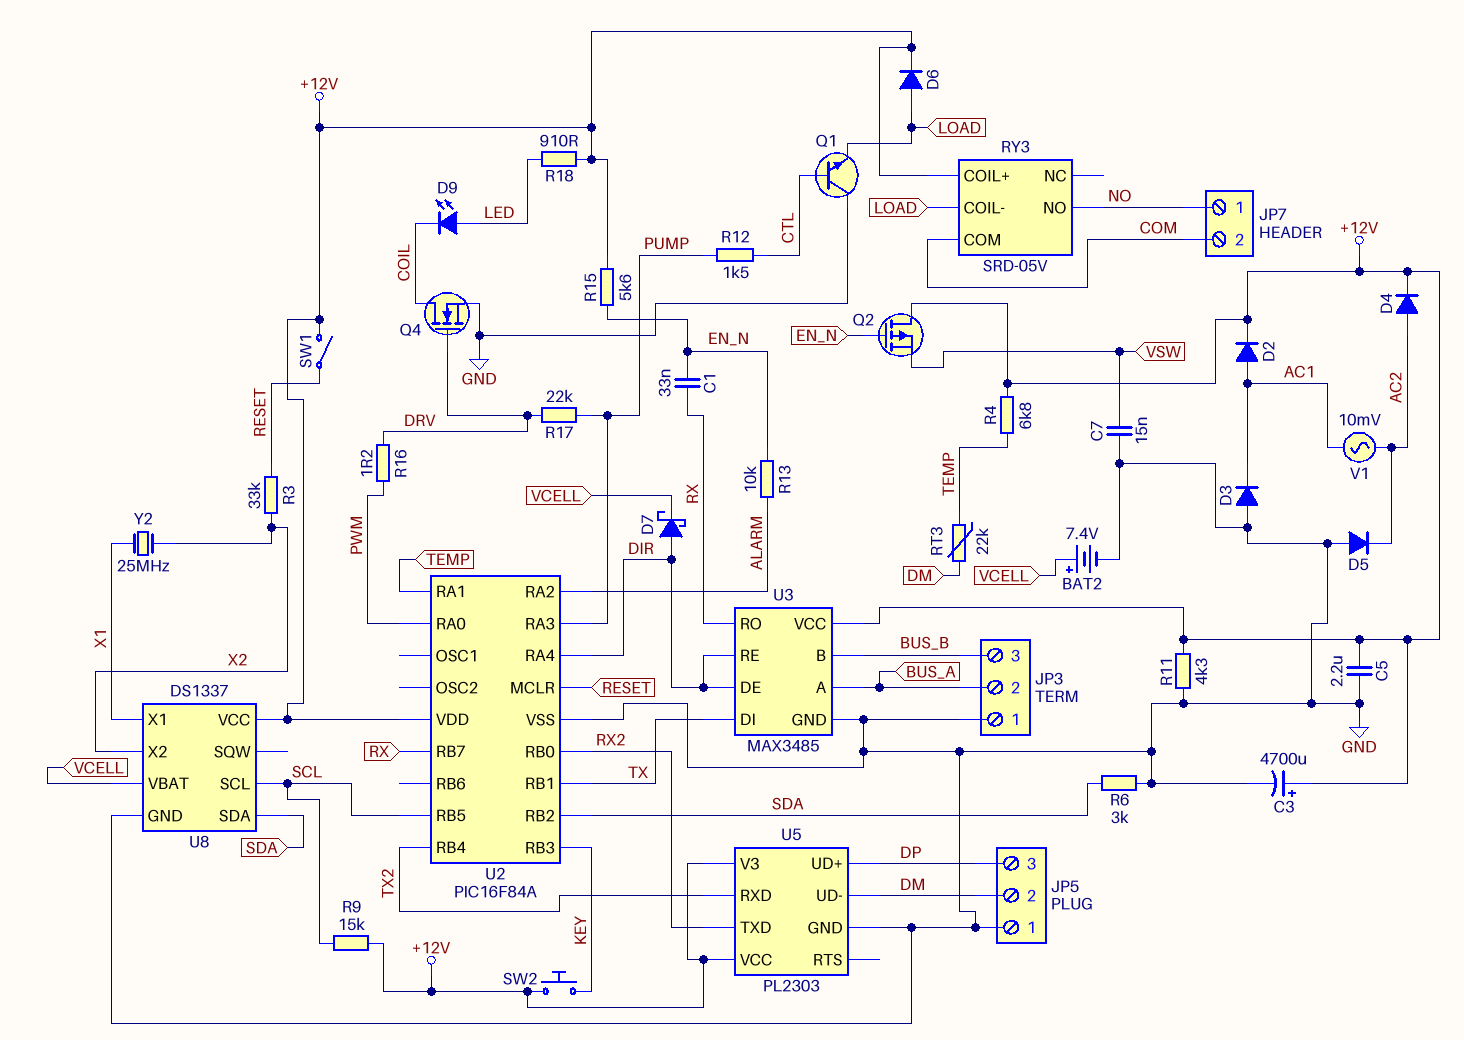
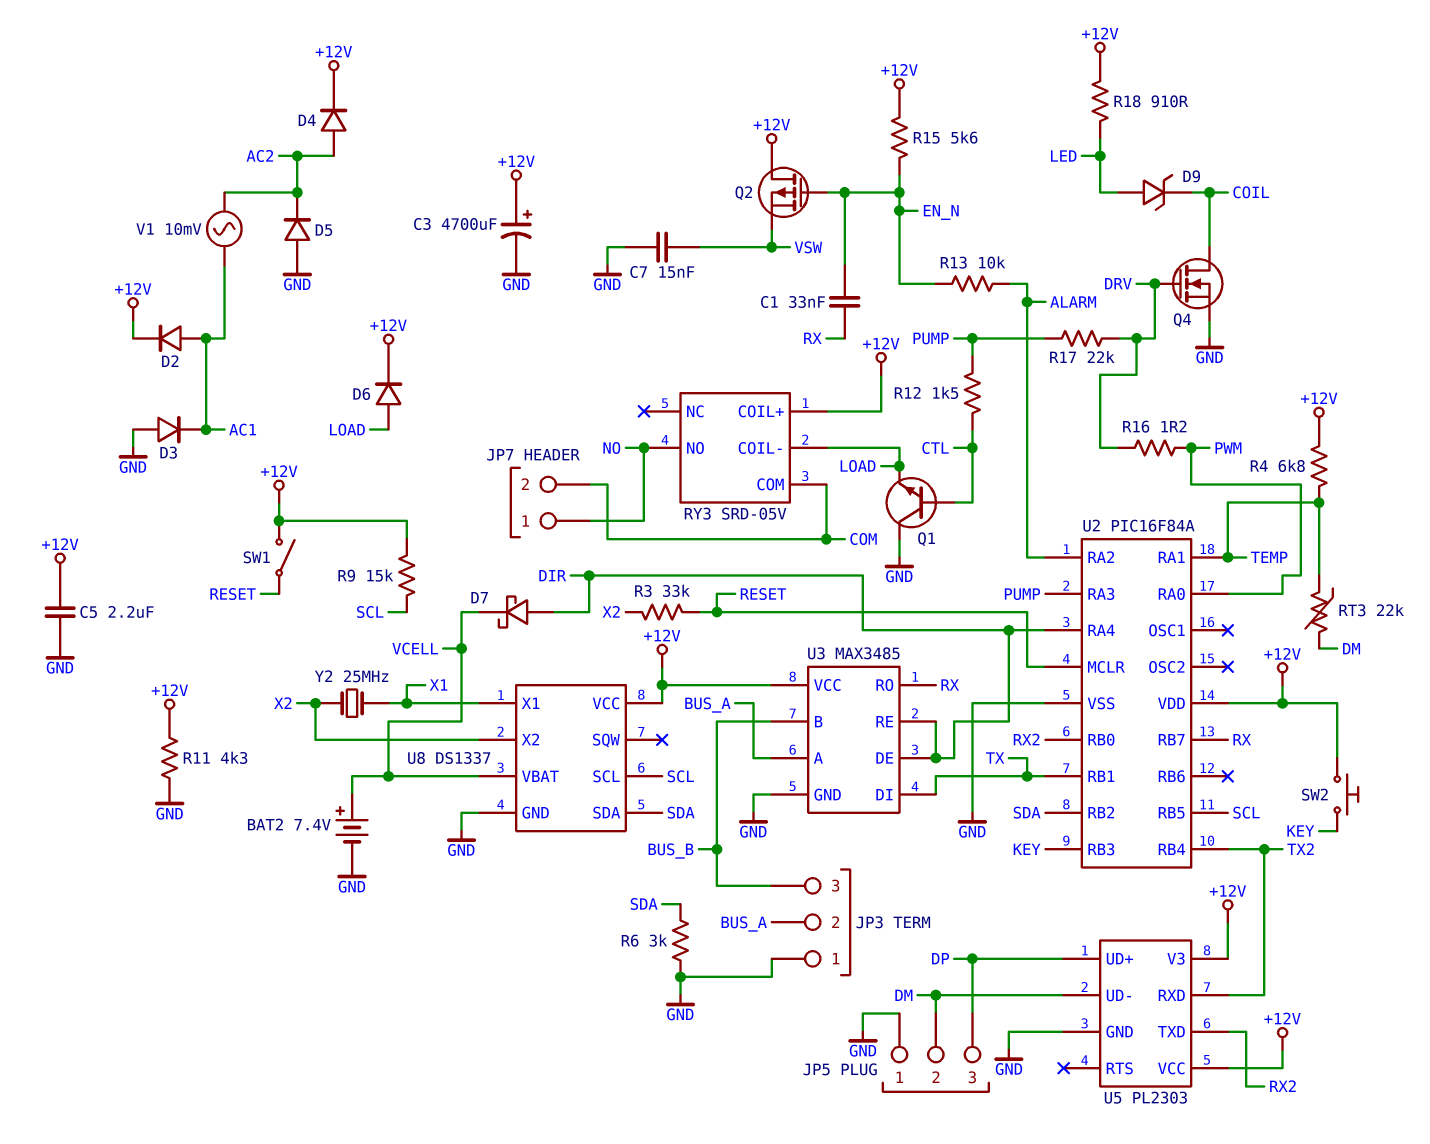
D9: LED (A LED, K COIL) -> zener (A LED, K COIL)

